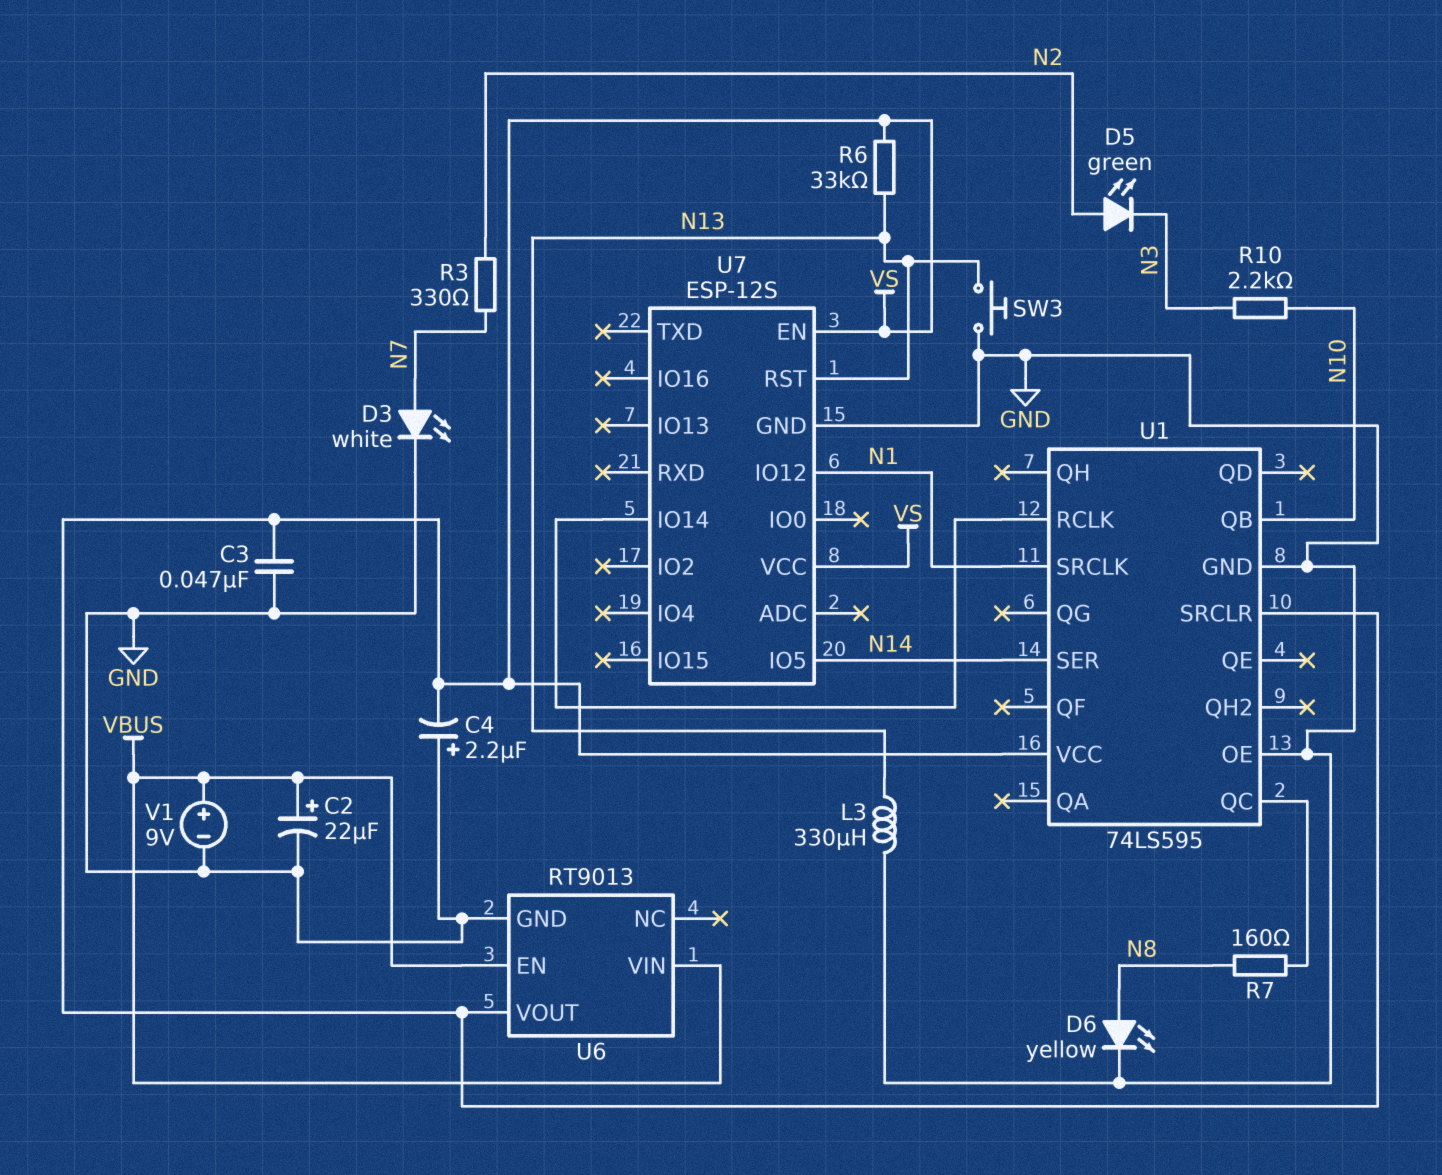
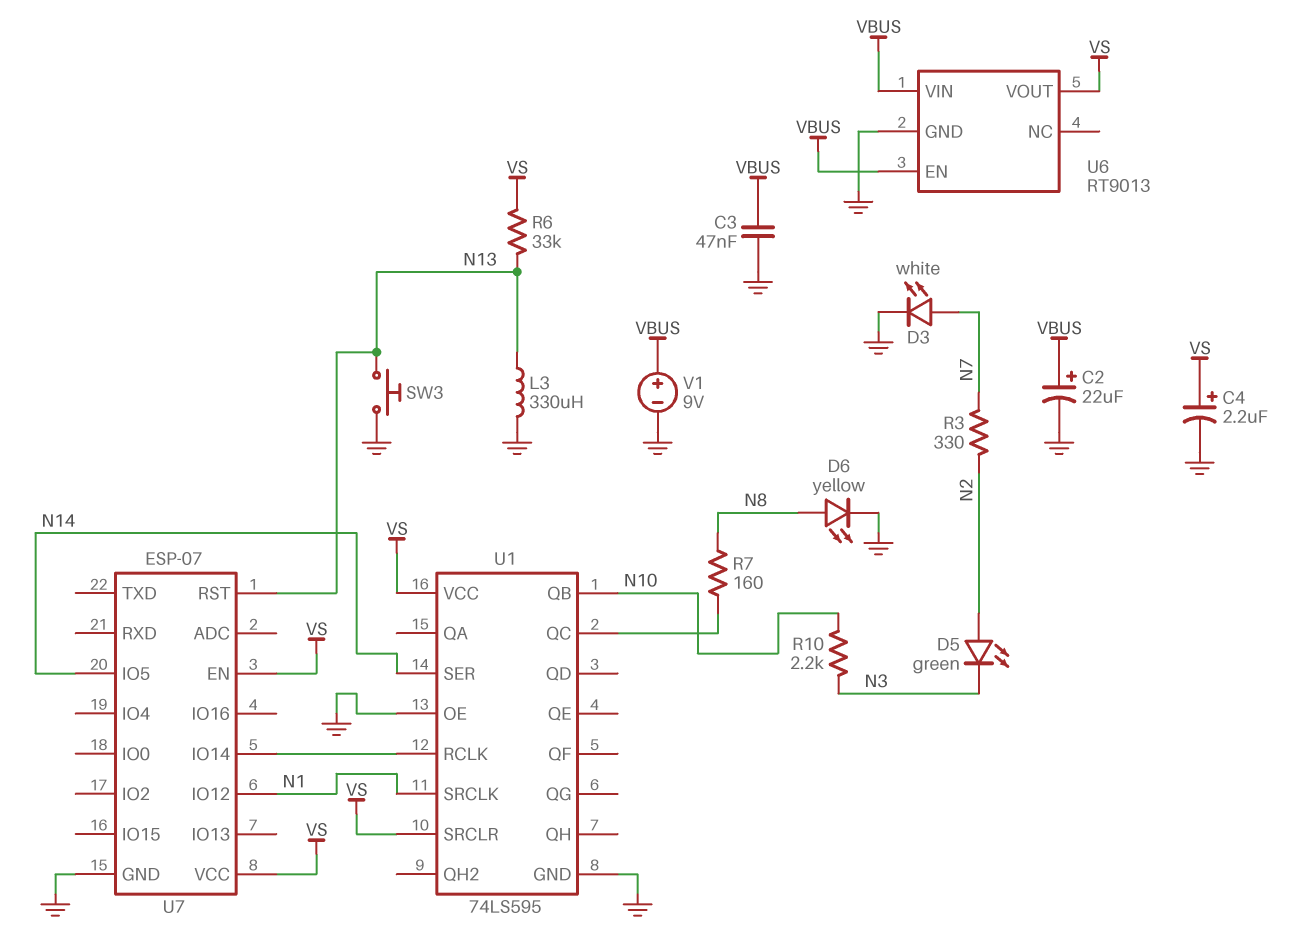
C3: 47nF (GND, VS) -> 47nF (GND, VBUS)
C4: 2.2uF (plus GND, minus VS) -> 2.2uF (plus VS, minus GND)
U7: ESP-12S -> ESP-07

